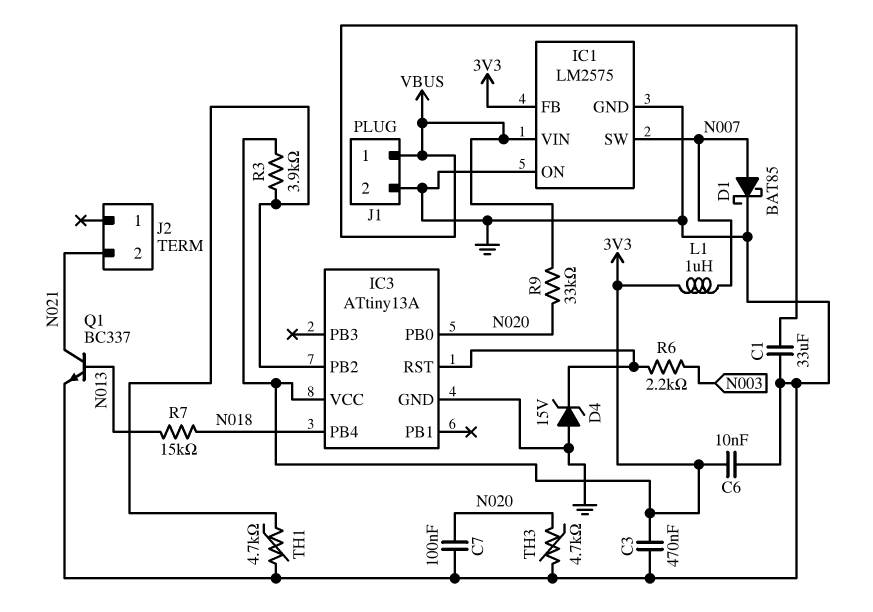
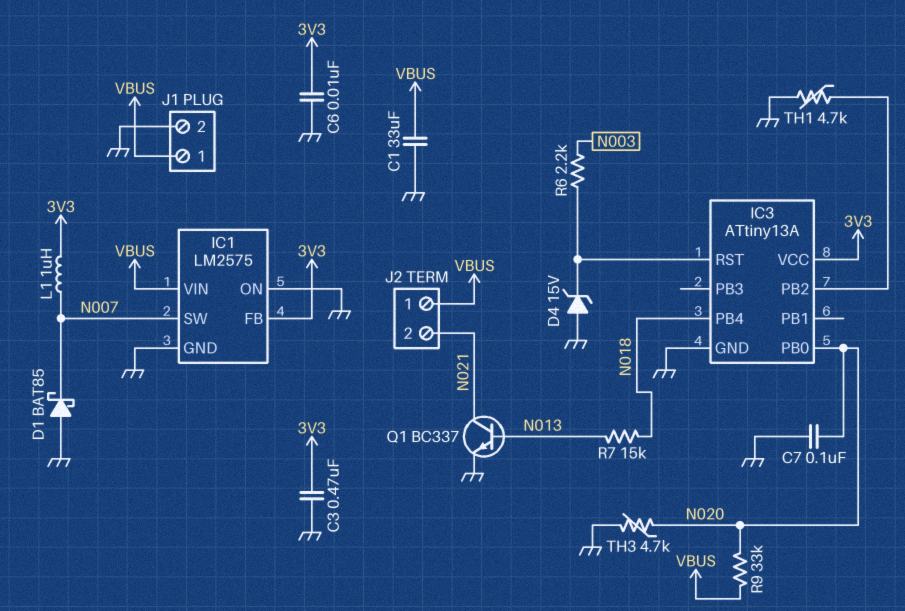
D1: schottky BAT85 (A N007, K GND) -> schottky BAT85 (A GND, K N007)
J2 pin 1: none -> VBUS
R3: 3.9k (3V3, IC3/PB2) -> none

